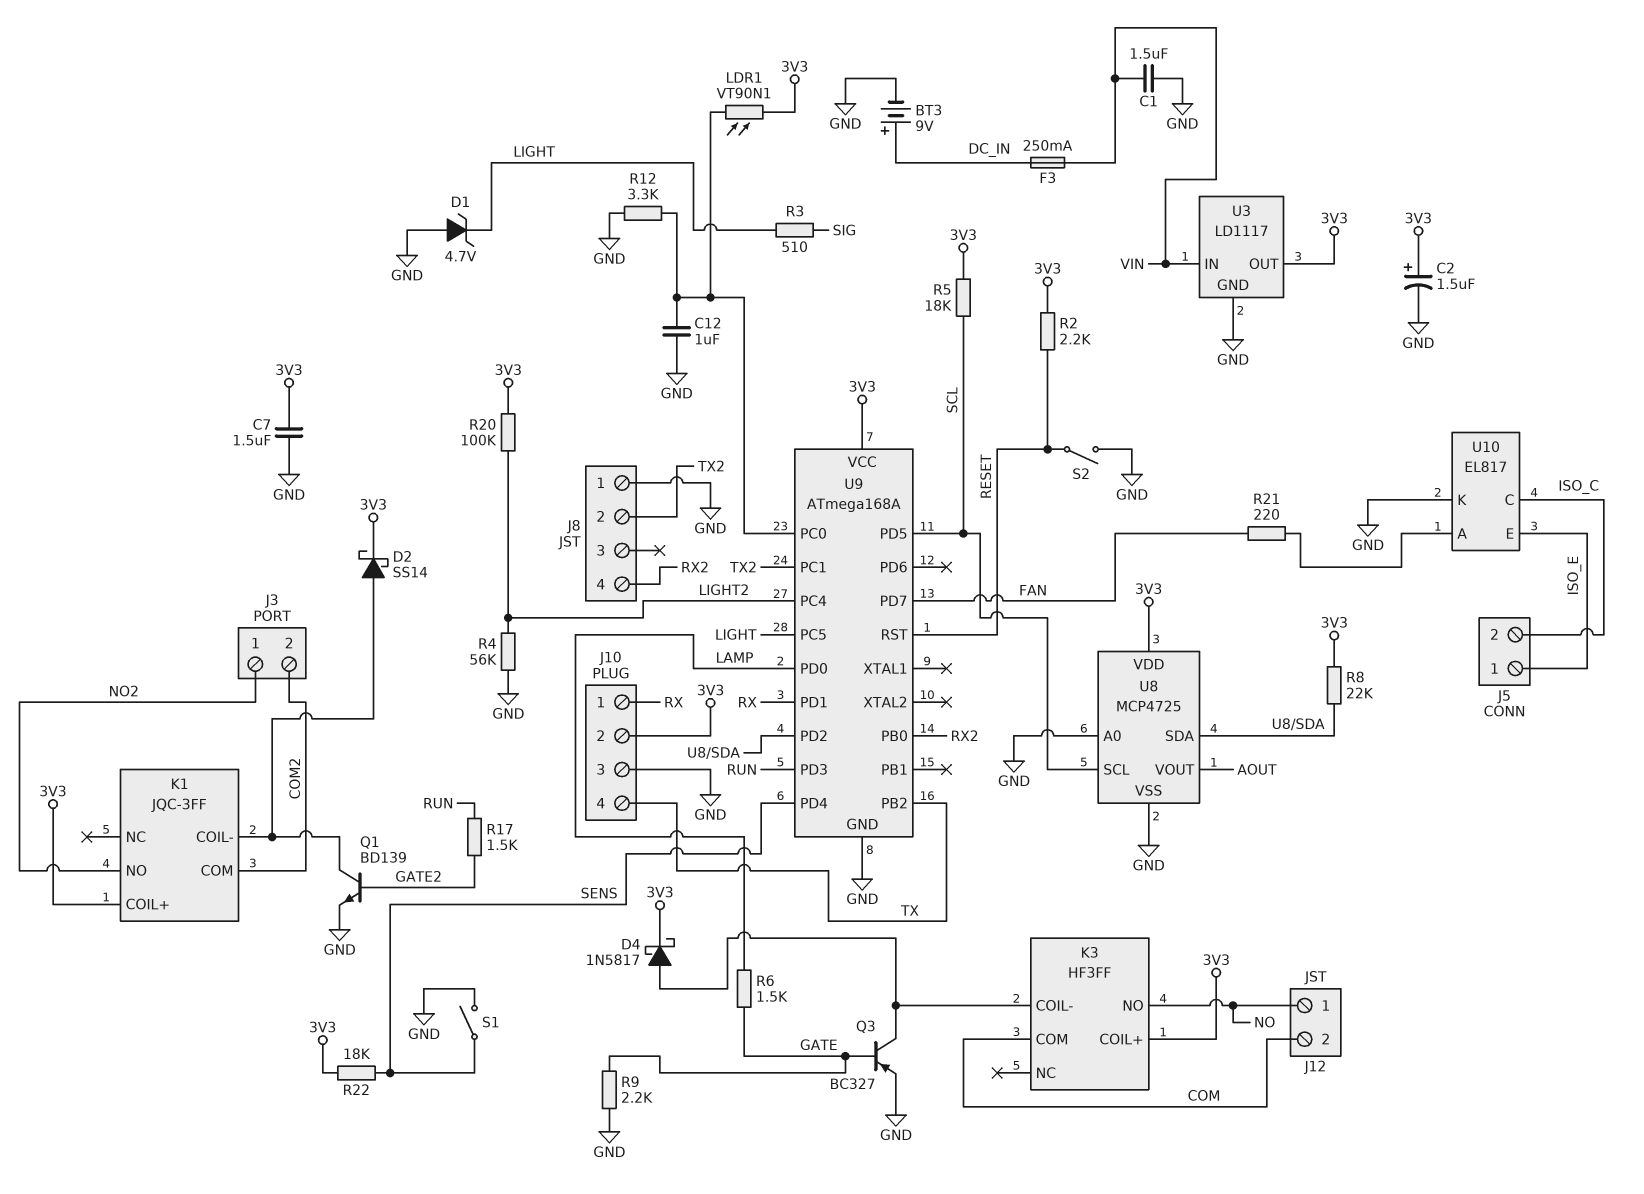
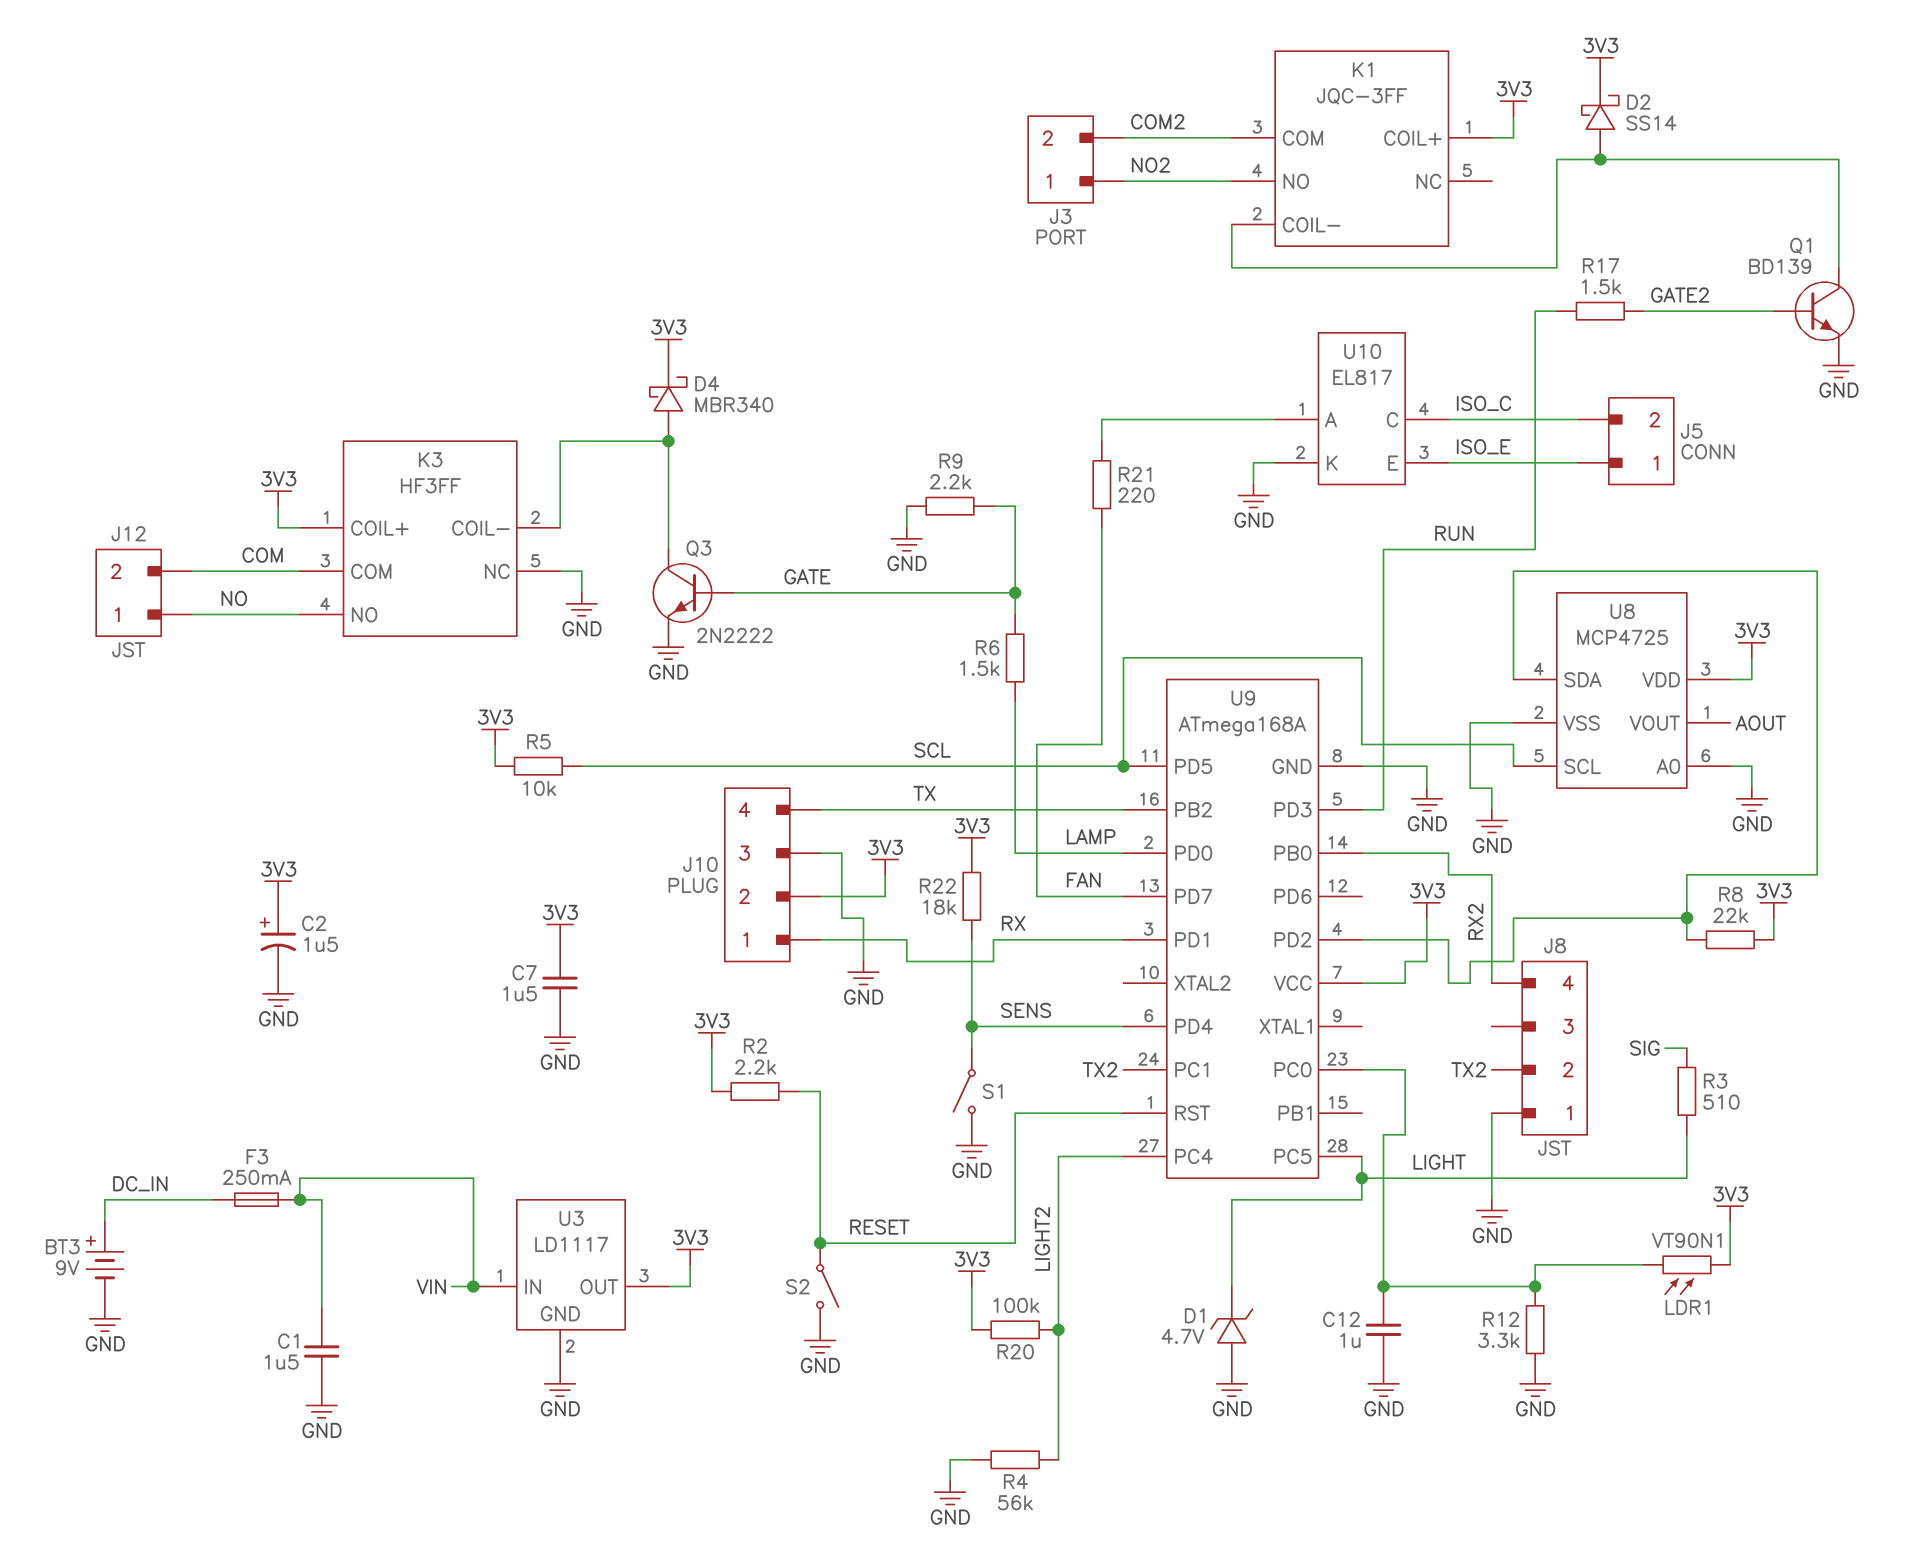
D4: schottky 1N5817 (A K3/COIL-, K 3V3) -> schottky MBR340 (A K3/COIL-, K 3V3)
K3 pin NC: none -> GND
Q3: PNP BC327 (B GATE, C K3/COIL-, E GND) -> NPN 2N2222 (B GATE, C K3/COIL-, E GND)
R5: 18k (3V3, SCL) -> 10k (3V3, SCL)

